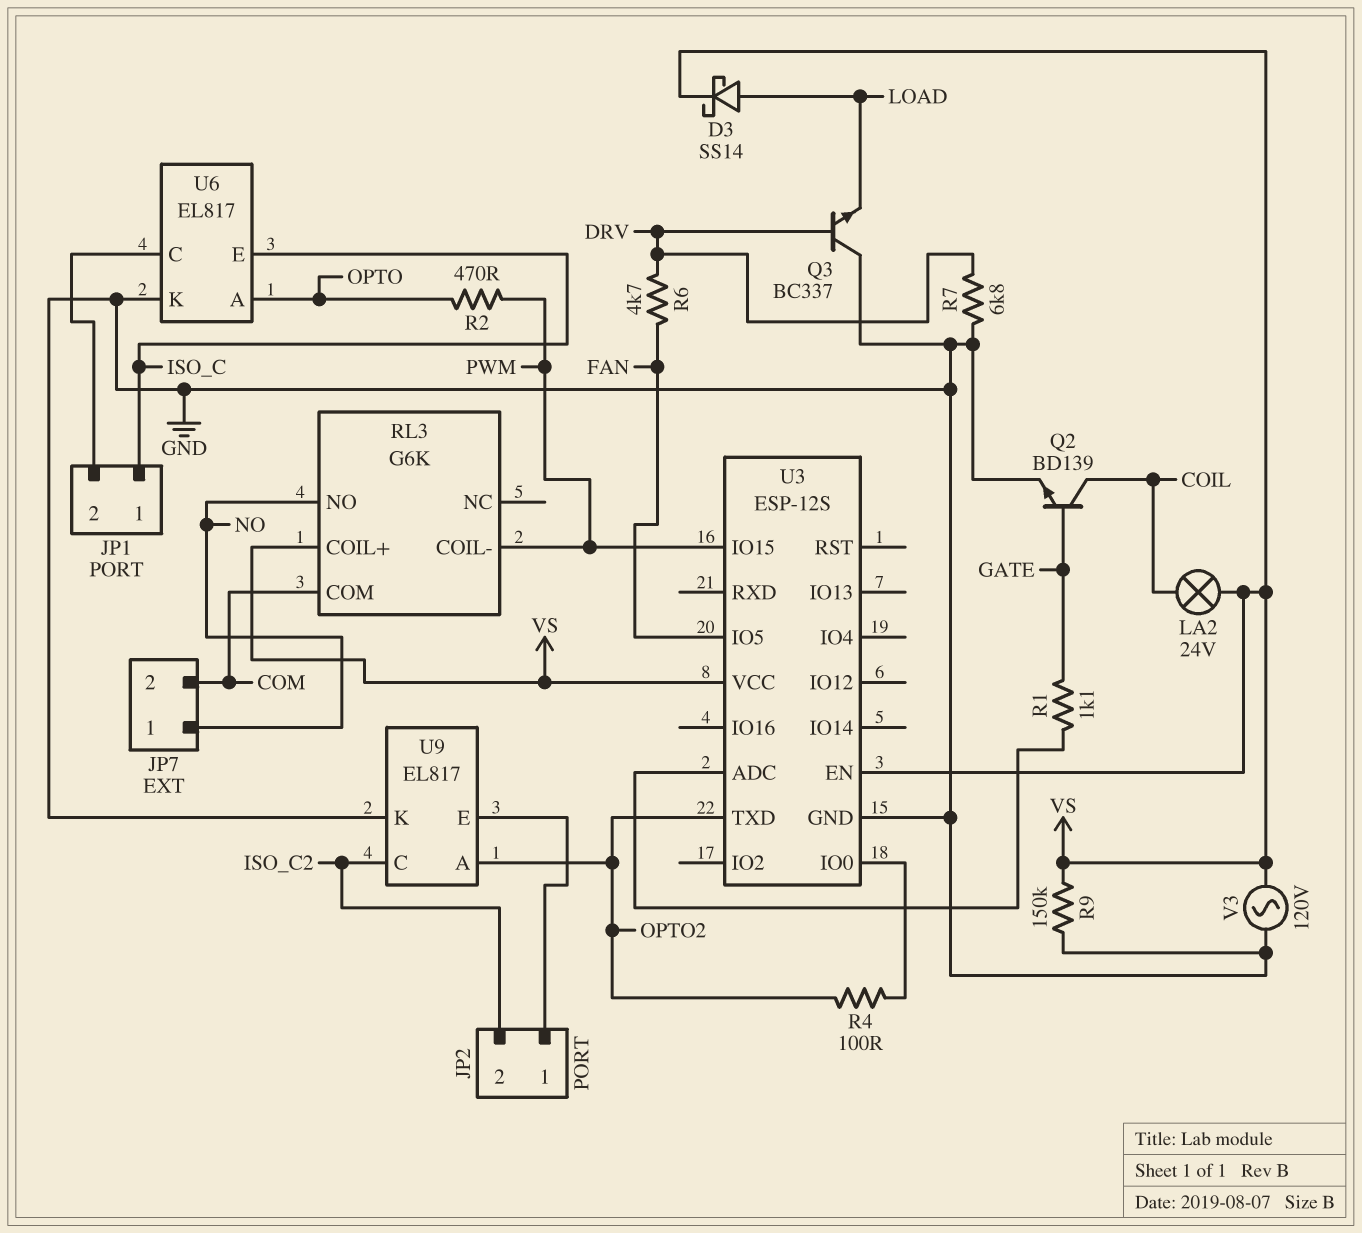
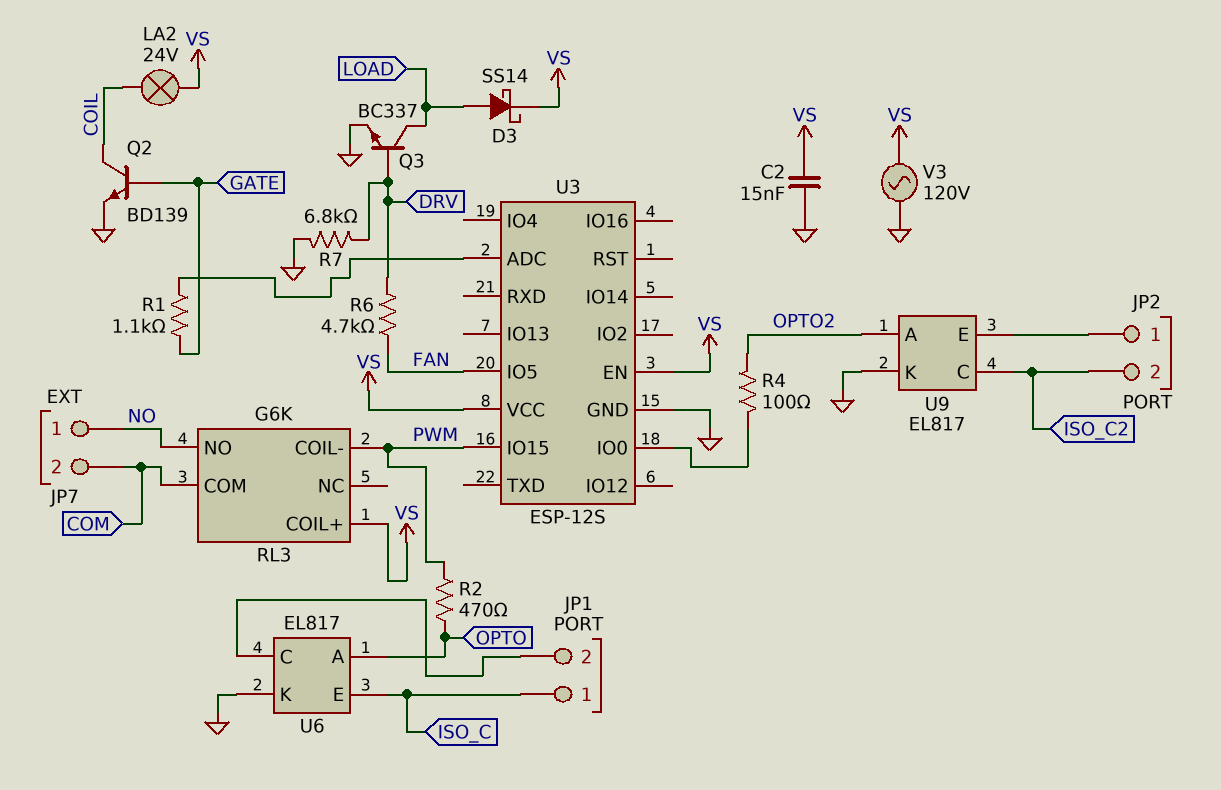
C2: none -> 15nF (GND, VS)
Q3: NPN BC337 (B DRV, C GND, E LOAD) -> NPN BC337 (B DRV, C LOAD, E GND)
R9: 150k (GND, VS) -> none
U3 pin TXD: OPTO2 -> none

